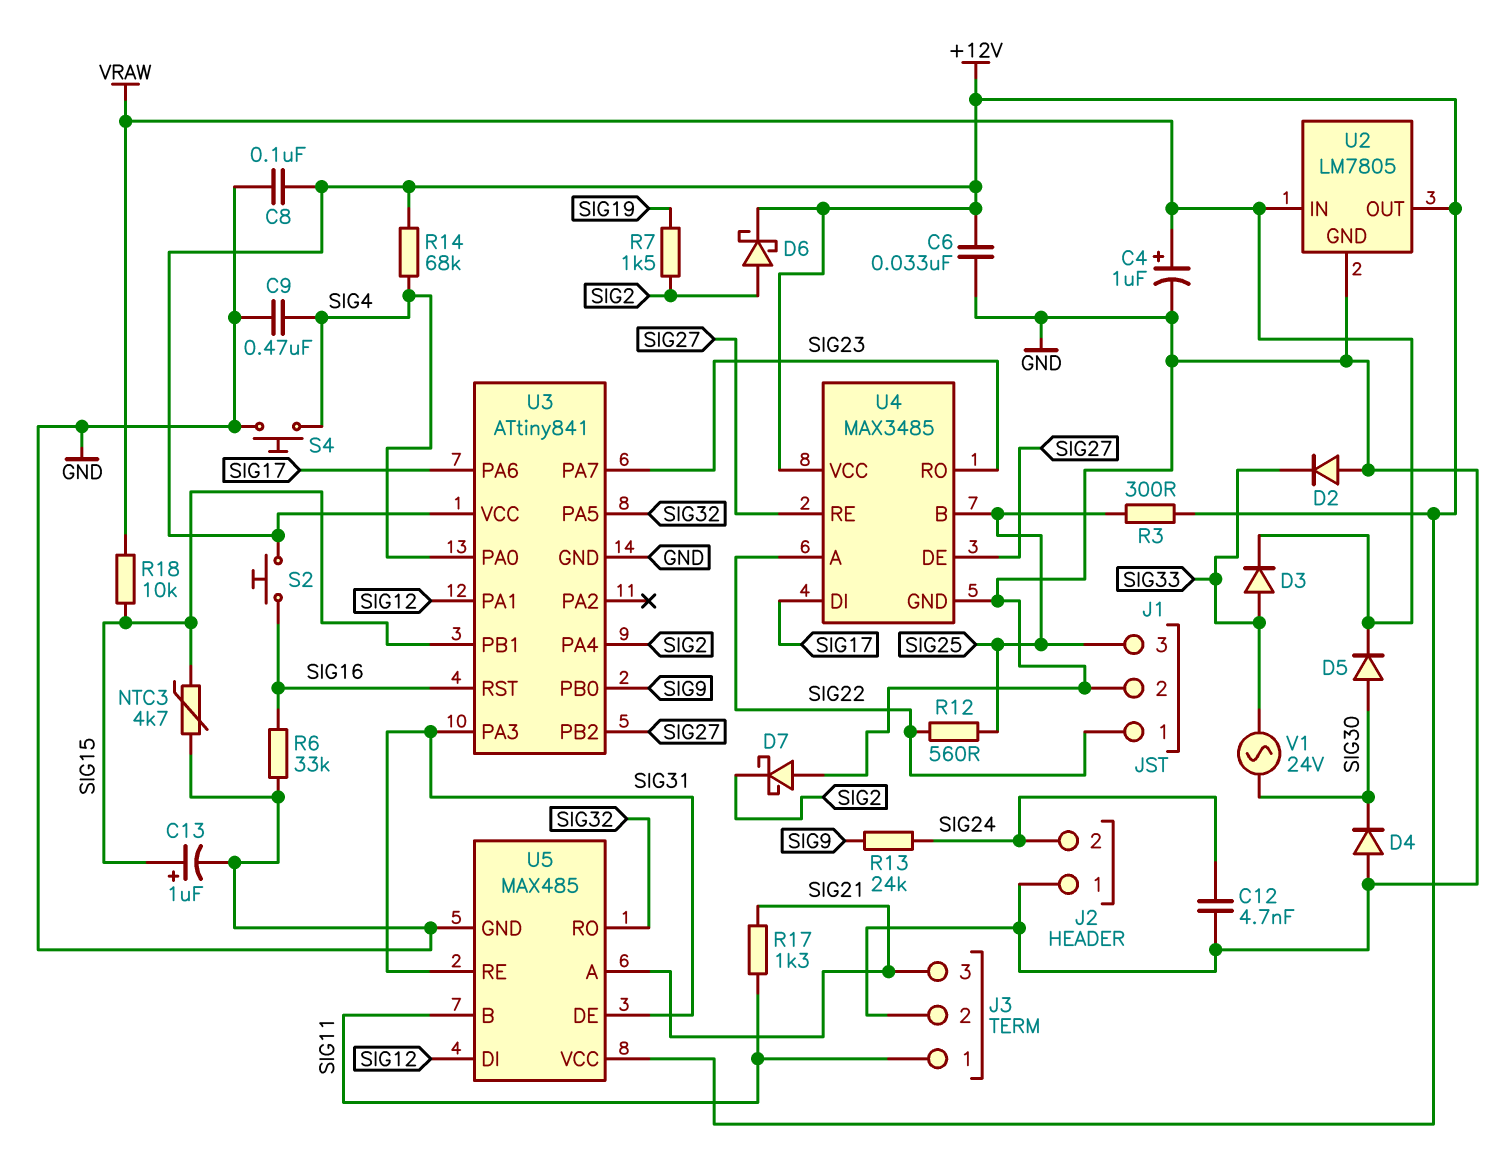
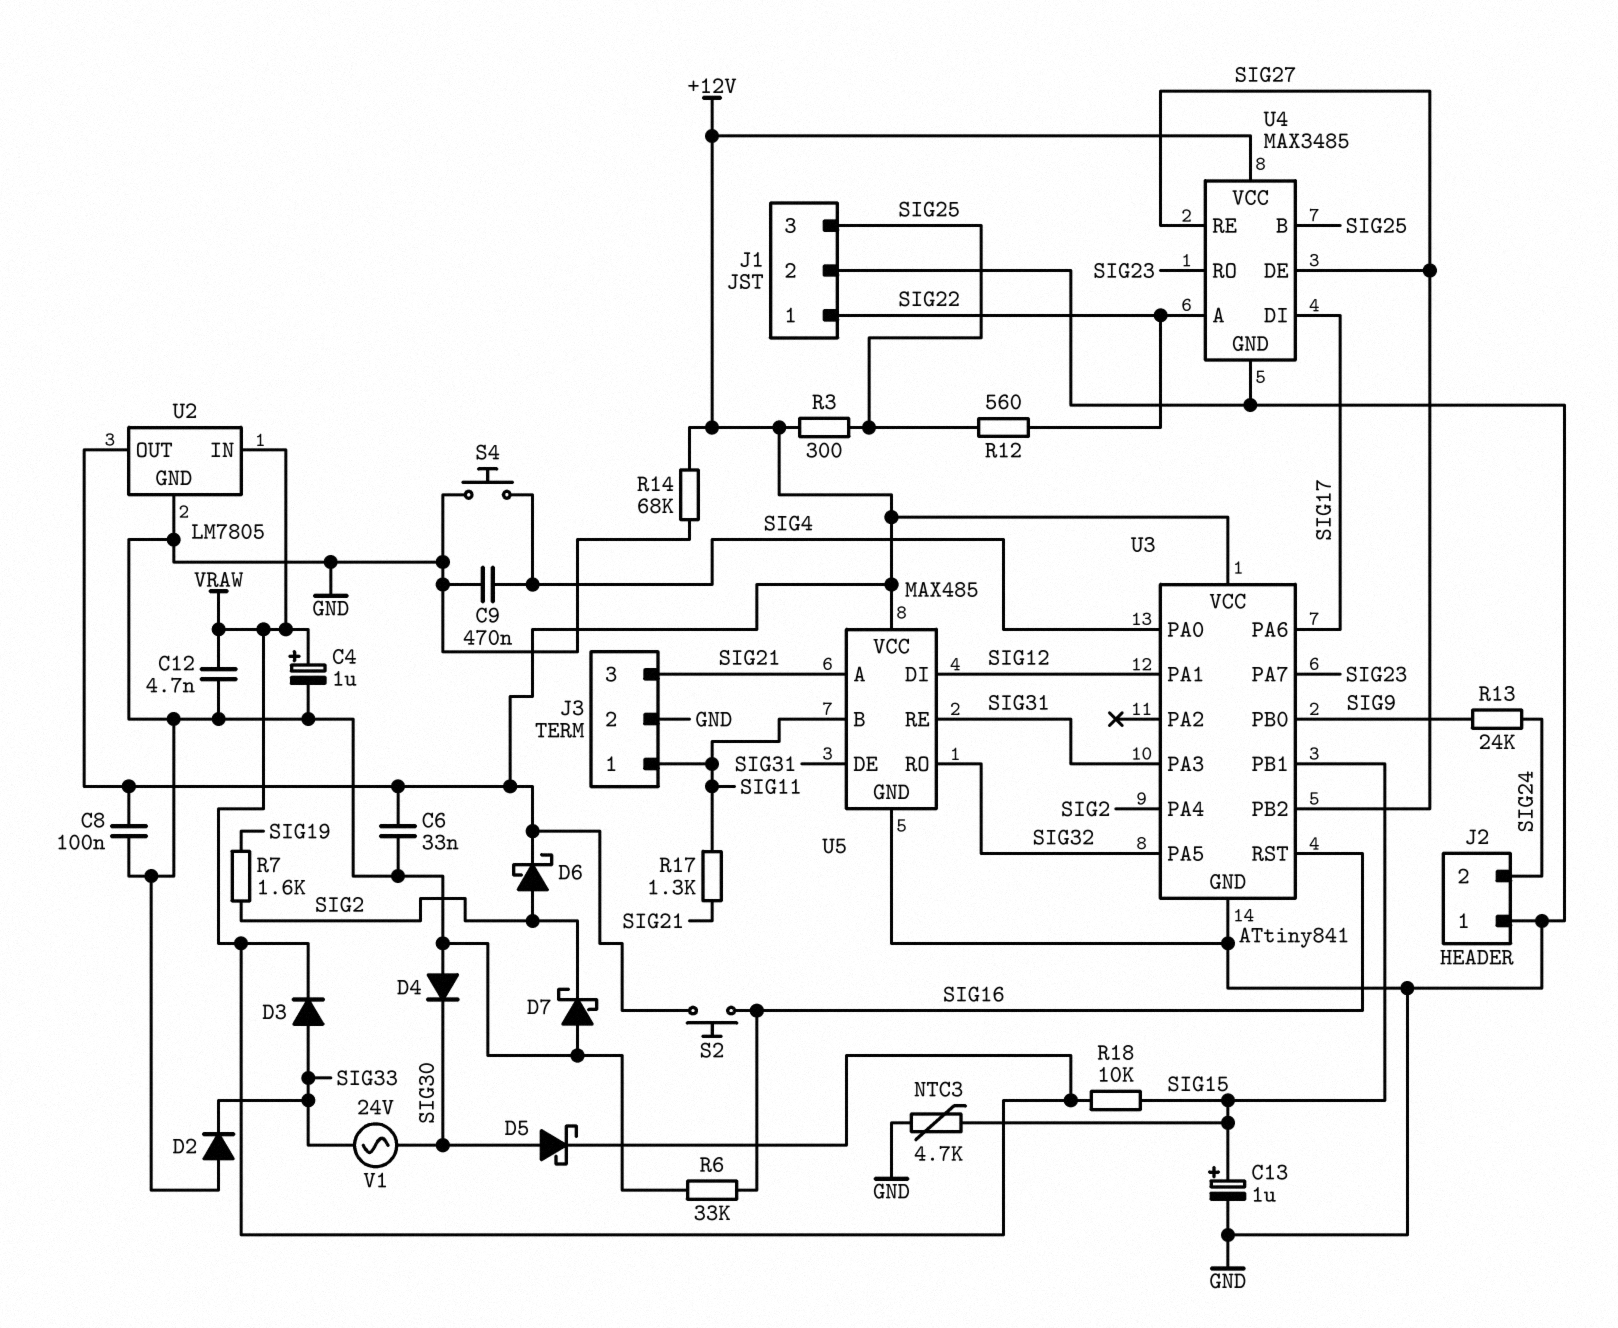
C12: 4.7nF (GND, SIG24) -> 4.7nF (GND, VRAW)
D5: diode (A SIG30, K VRAW) -> schottky (A SIG30, K VRAW)
R7: 1.5k (SIG2, SIG19) -> 1.6k (SIG2, SIG19)
R14: 68k (+12V, SIG4) -> 68k (+12V, GND)

